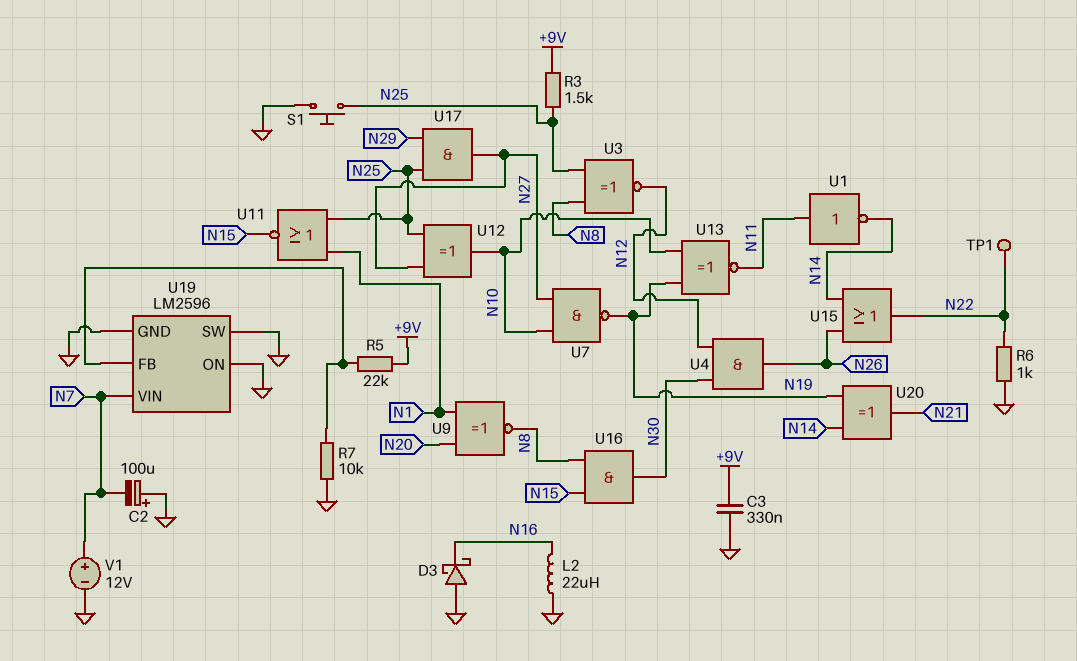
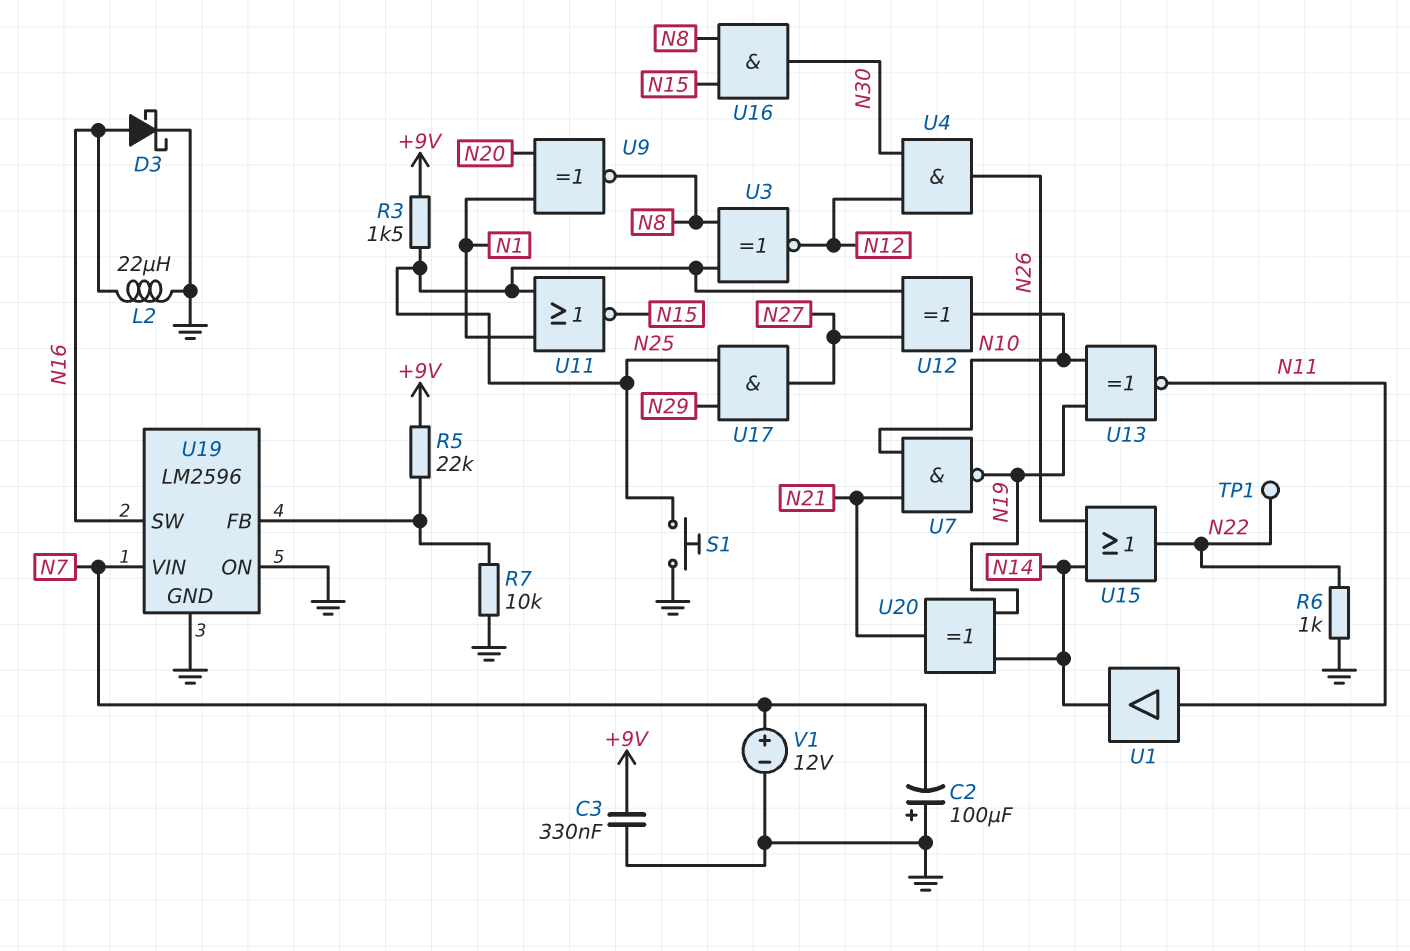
D3: schottky (A GND, K N16) -> schottky (A N16, K GND)
U1: NOT (in N11, out N14) -> buffer (in N11, out N14)
U7: NAND (in N10, in N27, out N19) -> NAND (in N10, in N21, out N19)
U19 pin SW: GND -> N16

